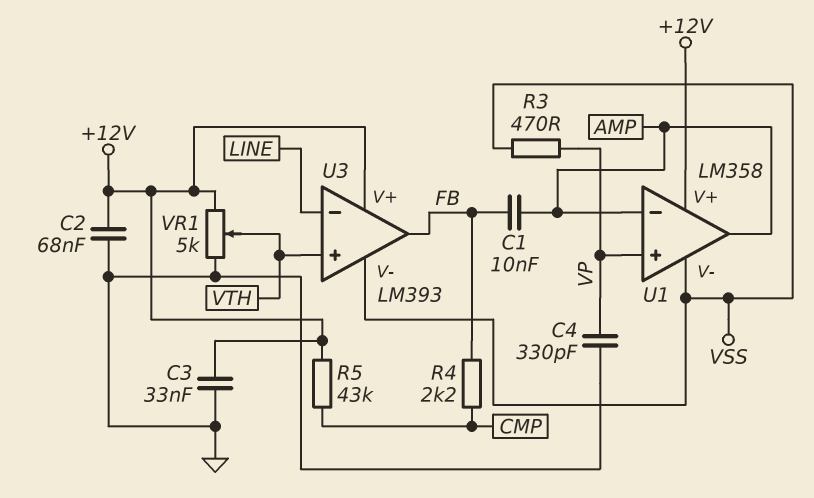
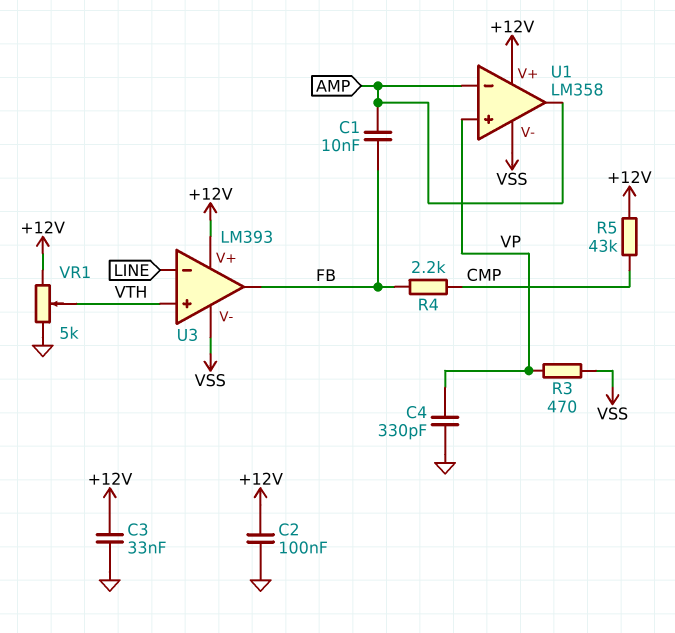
C2: 68nF (+12V, GND) -> 100nF (+12V, GND)

